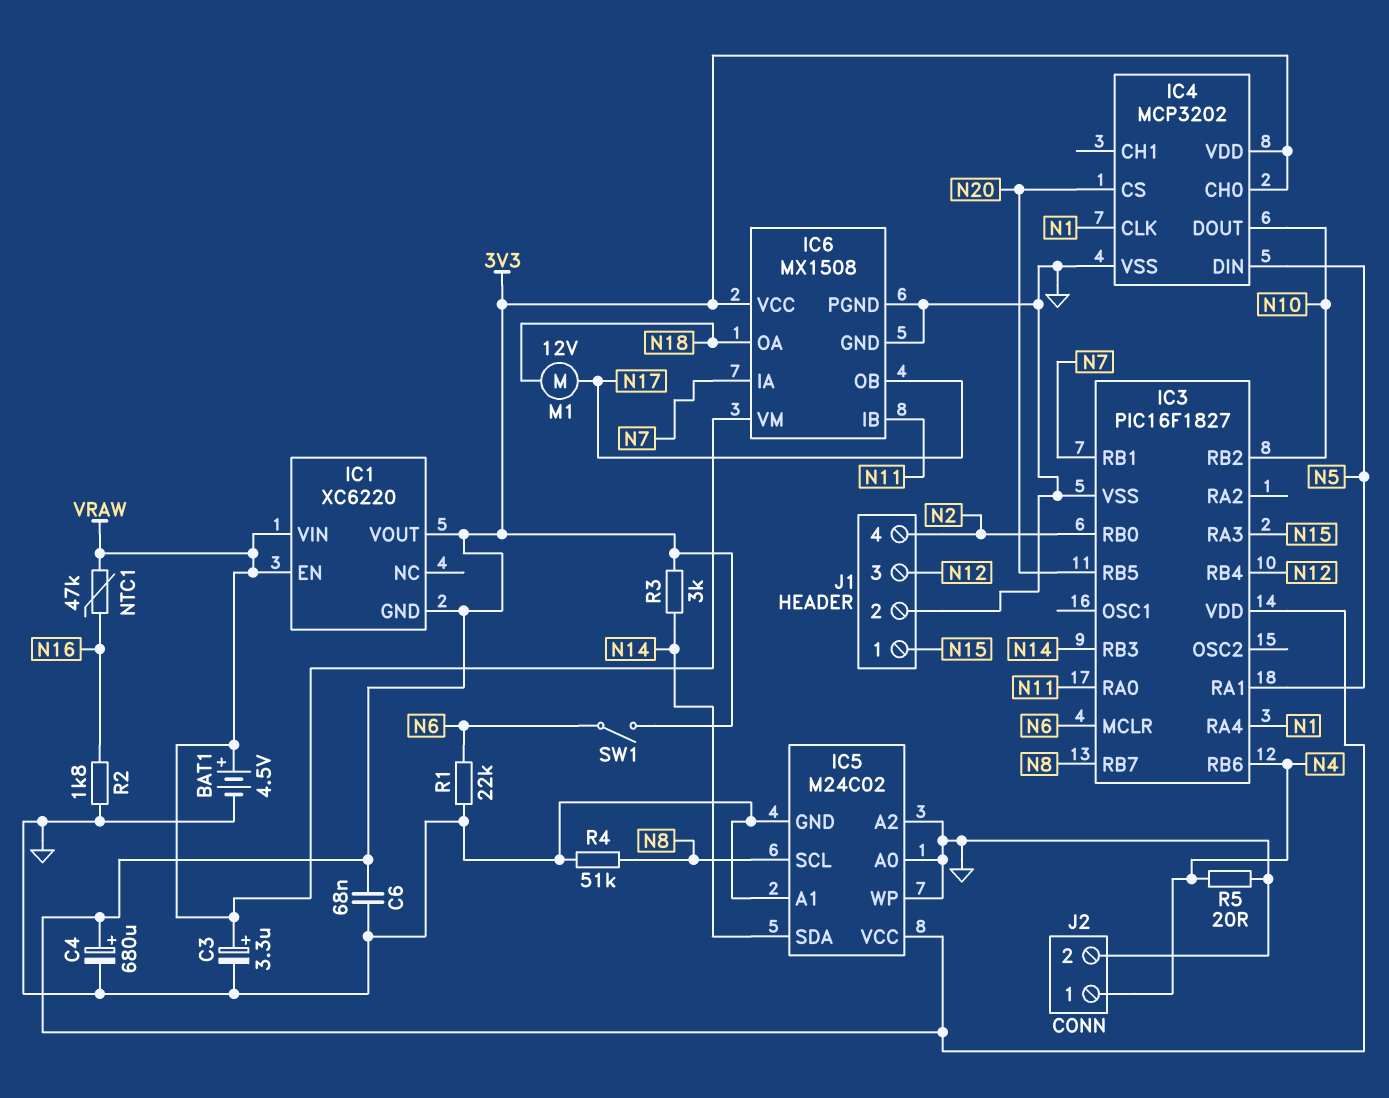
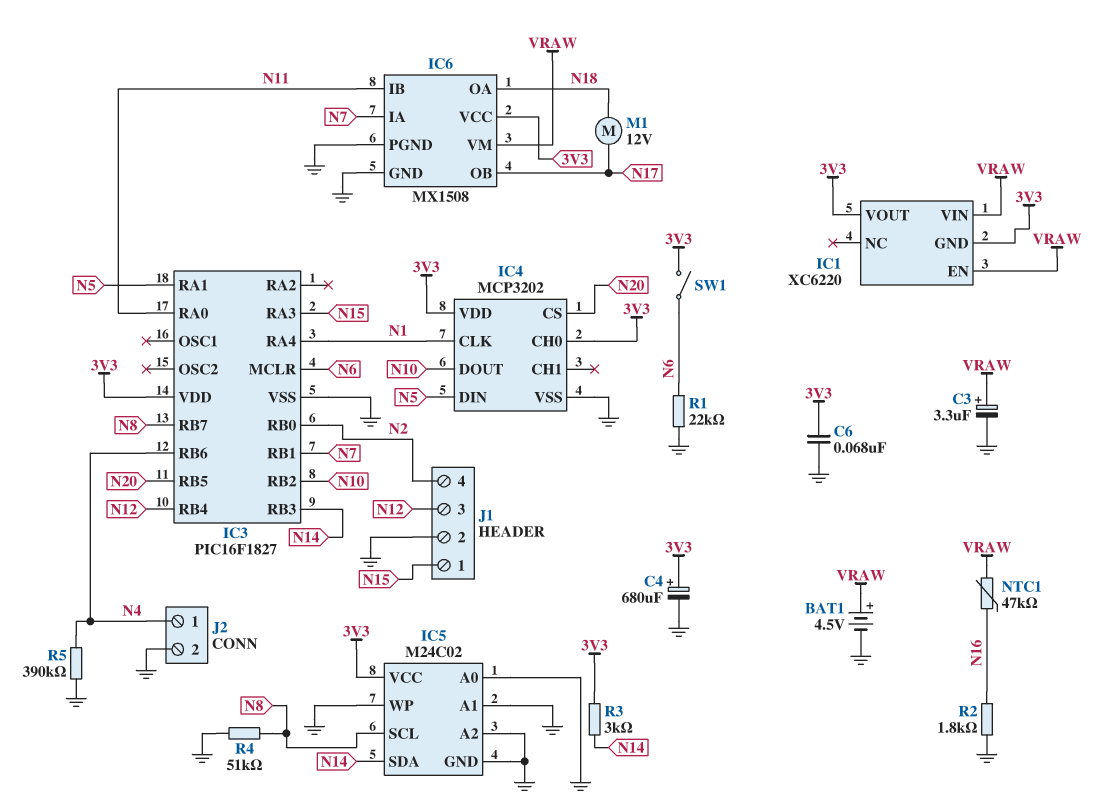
R5: 20 (GND, N4) -> 390k (GND, N4)

